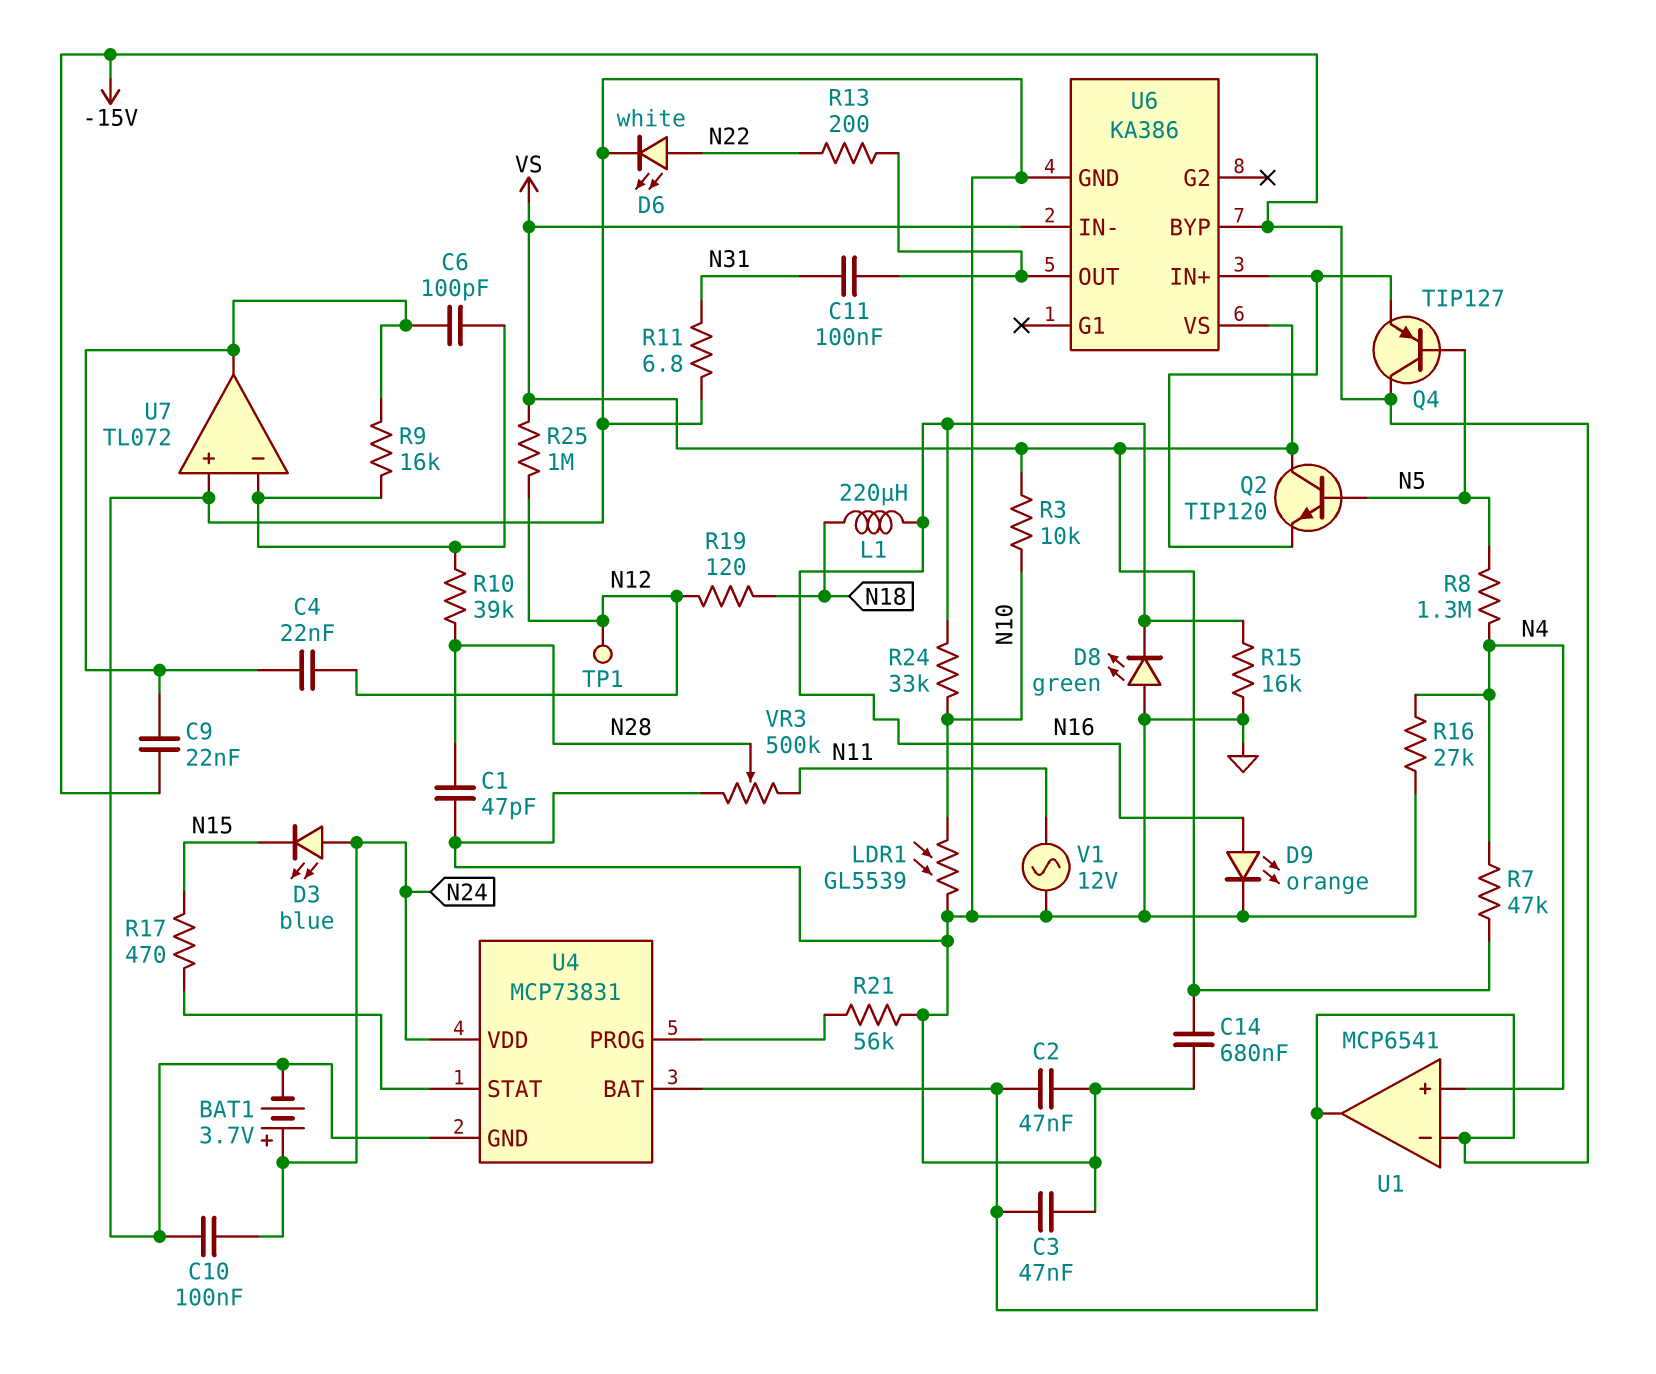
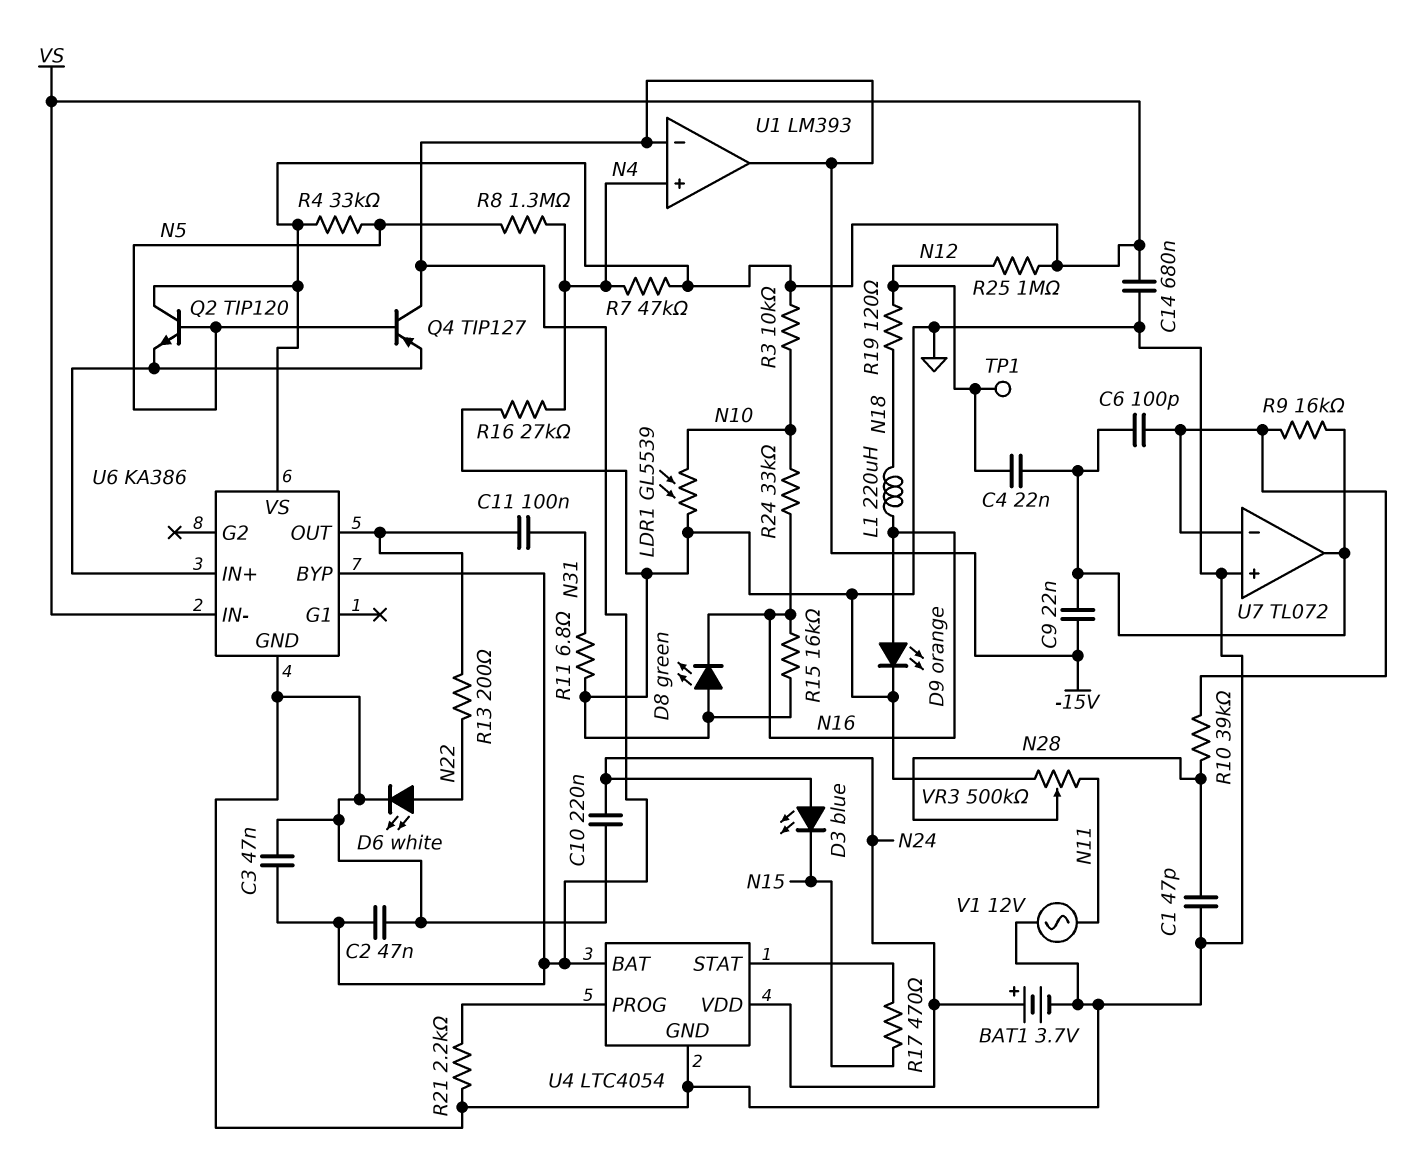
C10: 100nF (GND, N24) -> 220nF (GND, N24)
R4: none -> 33k (N5, VS)
R21: 56k (GND, U4/PROG) -> 2.2k (GND, U4/PROG)
U1: MCP6541 -> LM393
U4: MCP73831 -> LTC4054

